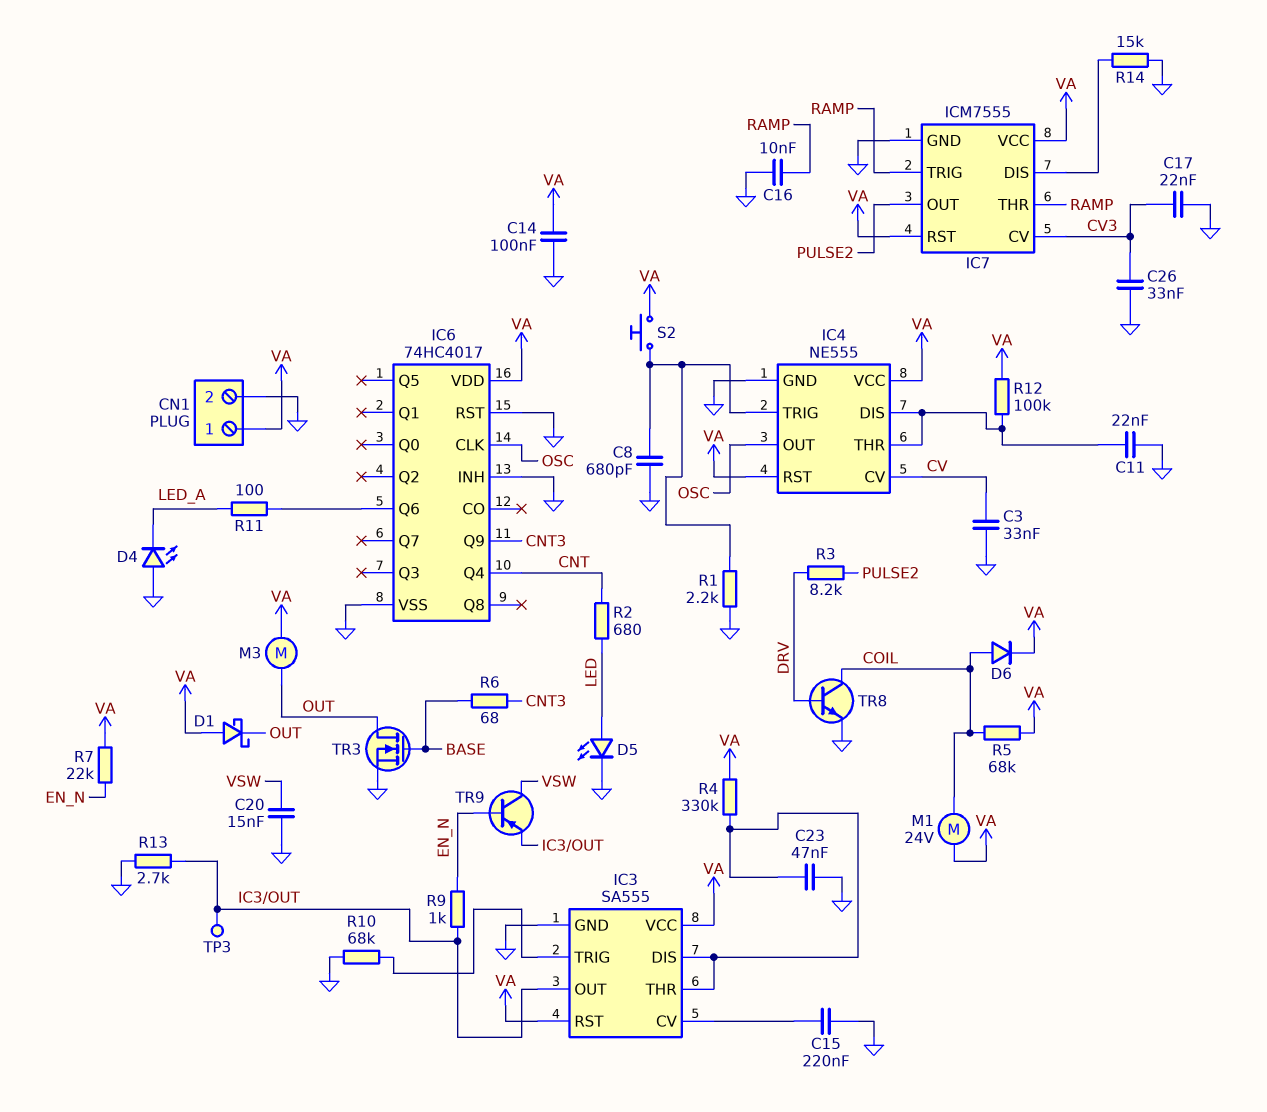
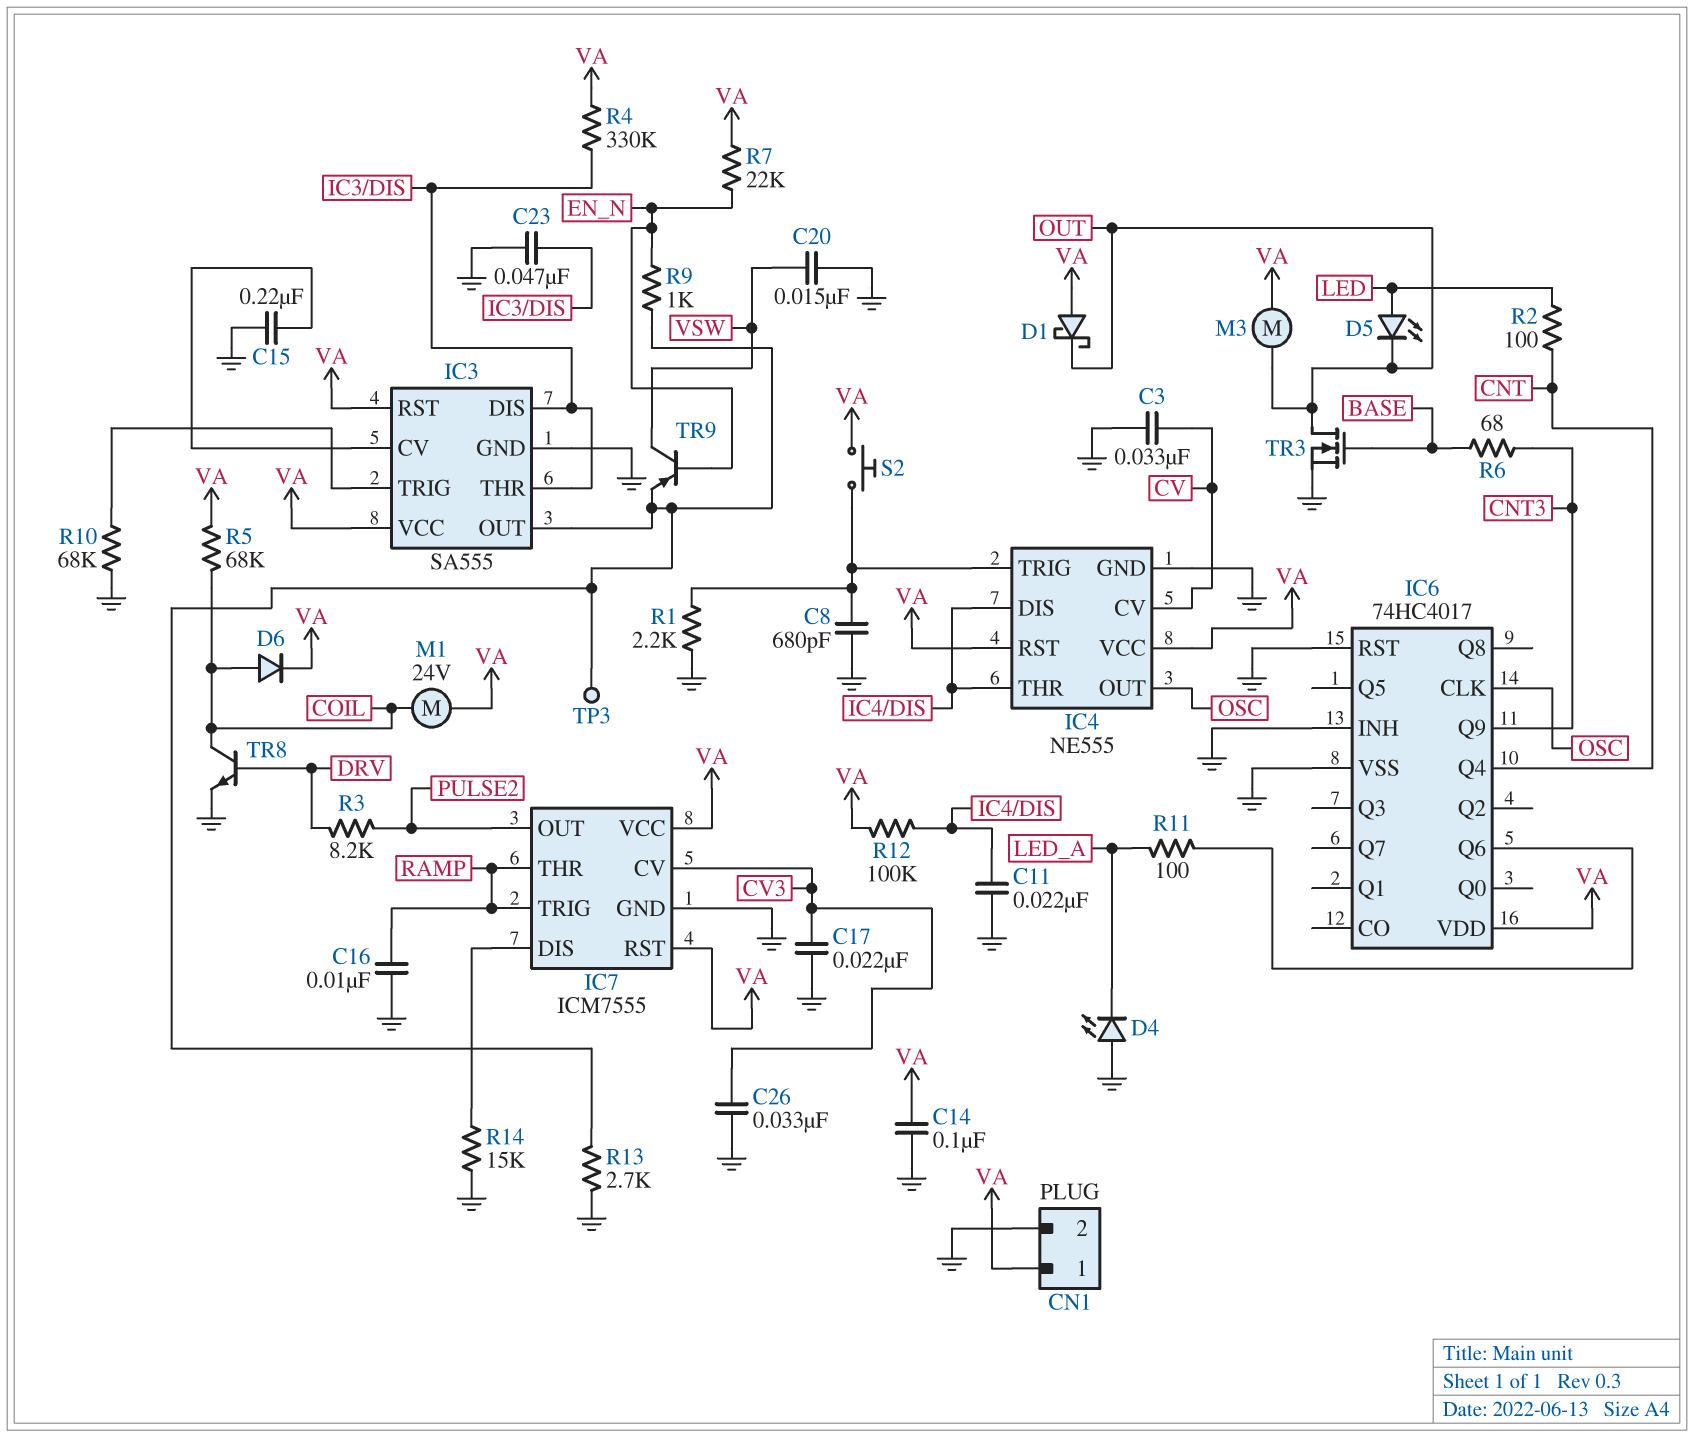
D5: LED (A LED, K GND) -> LED (A LED, K OUT)
R2: 680 (CNT, LED) -> 100 (CNT, LED)

